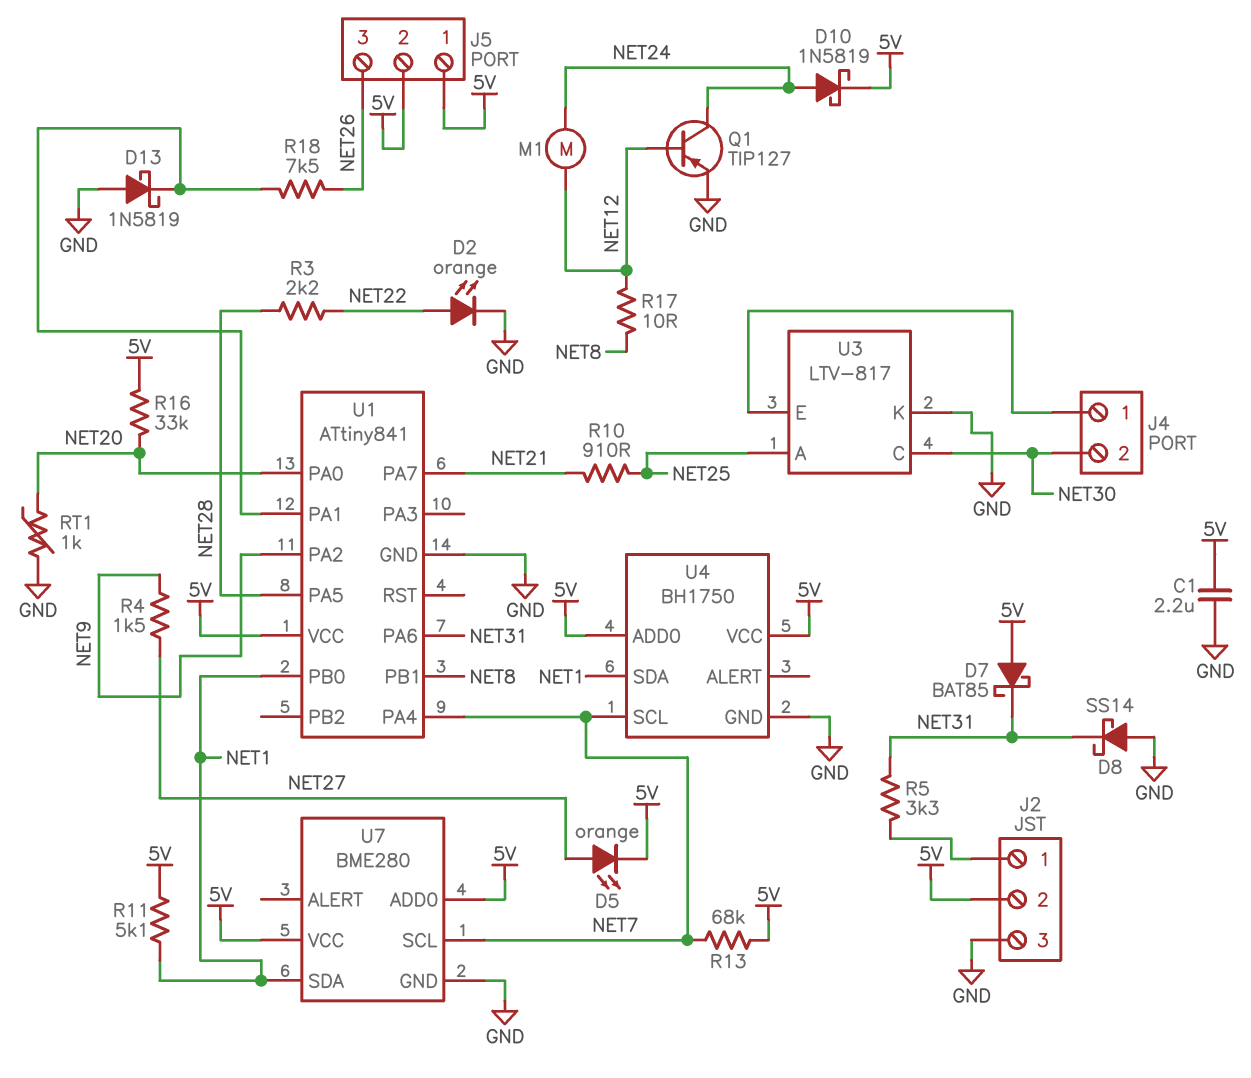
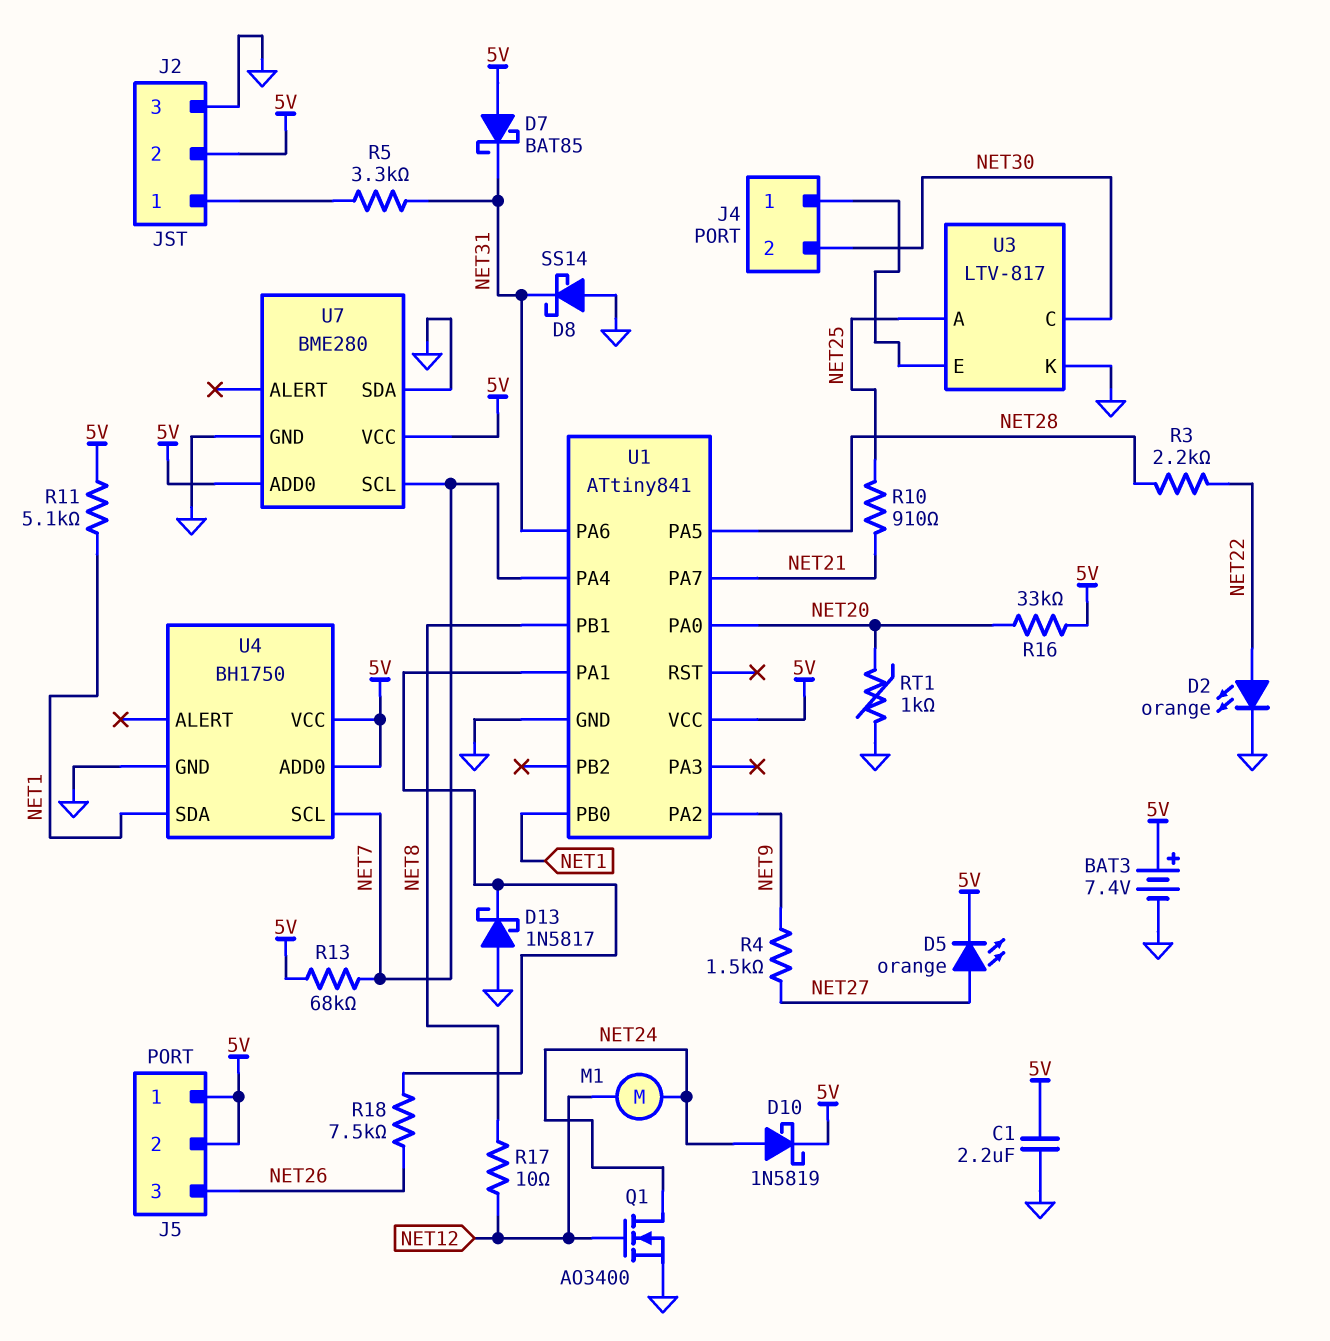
BAT3: none -> 7.4V (plus 5V, minus GND)
D13: schottky 1N5819 (A GND, K U1/PA1) -> schottky 1N5817 (A GND, K U1/PA1)
Q1: PNP TIP127 (B NET12, C NET24, E GND) -> NMOS AO3400 (G NET12, D NET24, S GND)
U7 pin SDA: NET1 -> GND

